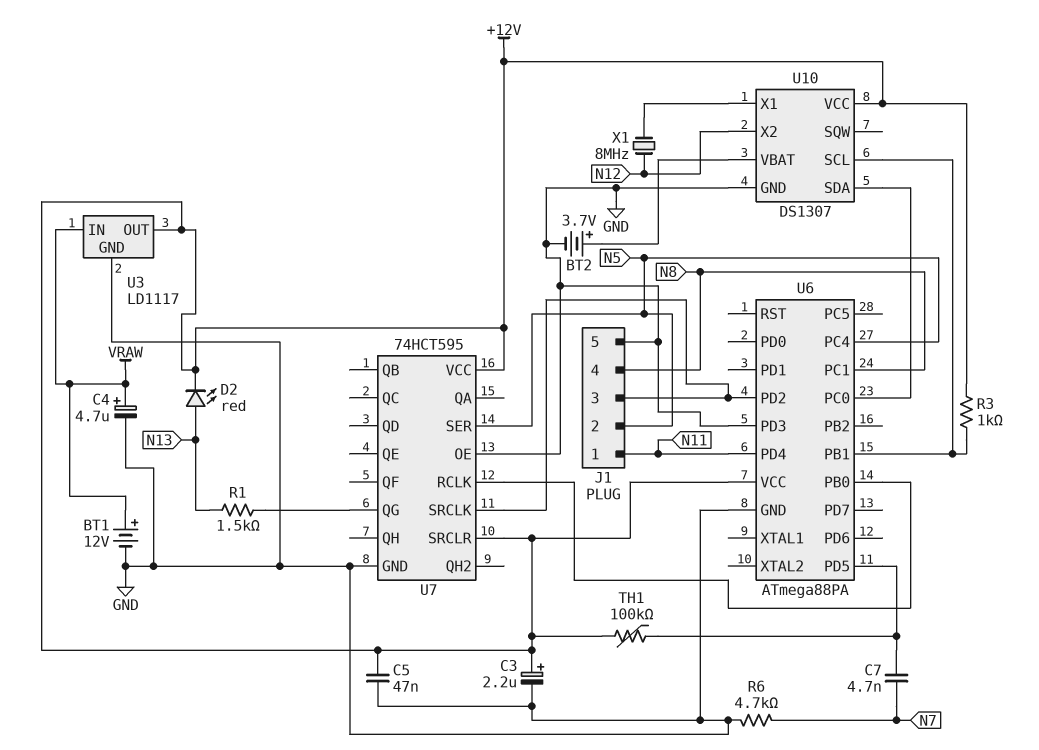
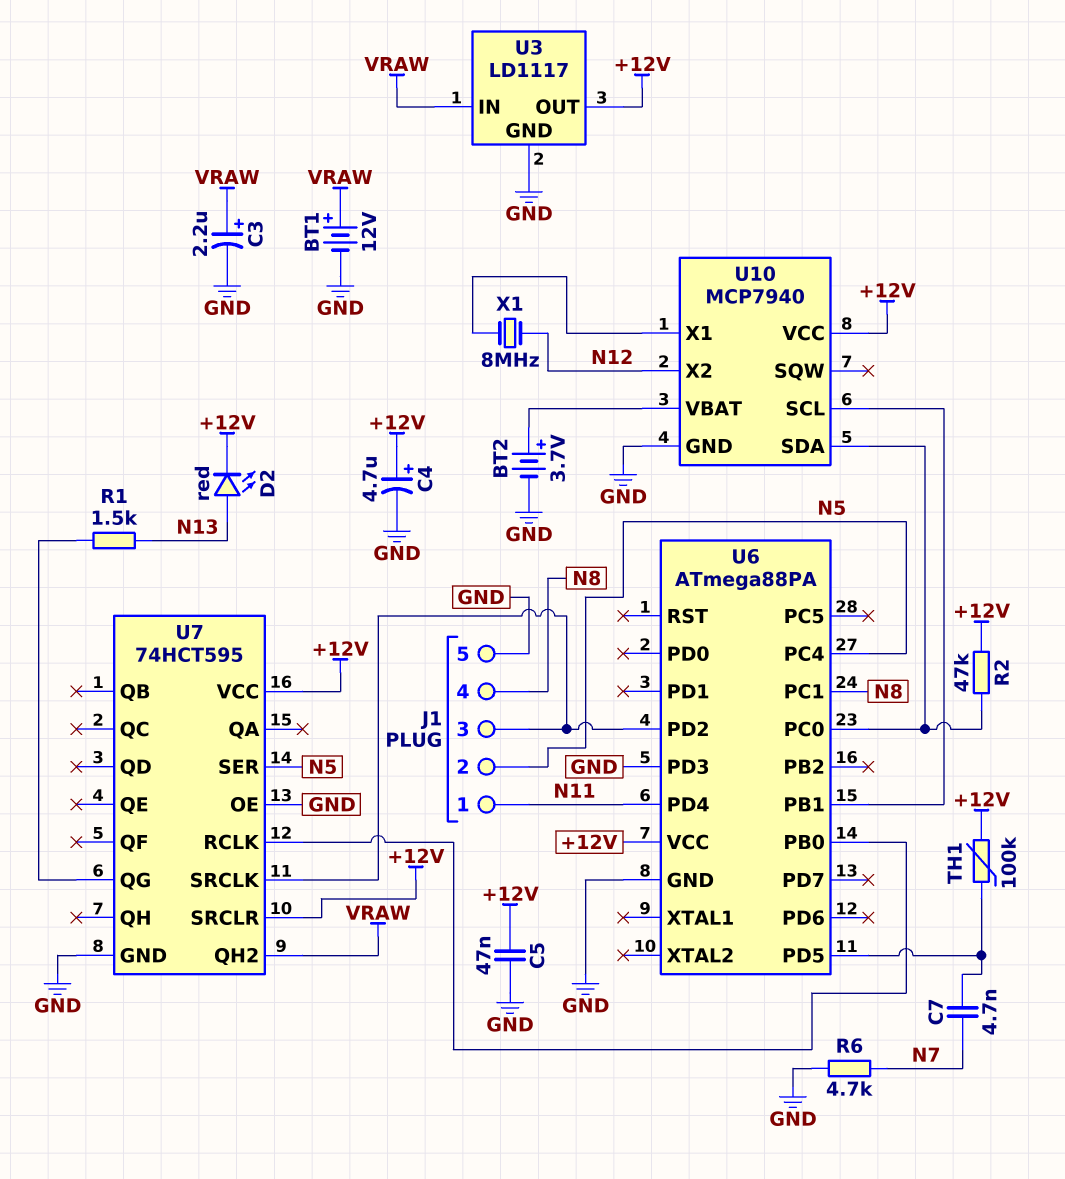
C3: 2.2uF (plus +12V, minus GND) -> 2.2uF (plus VRAW, minus GND)
C4: 4.7uF (plus VRAW, minus GND) -> 4.7uF (plus +12V, minus GND)
R2: none -> 47k (+12V, U6/PC0)
R3: 1k (+12V, U6/PB1) -> none
U7 pin QH2: none -> VRAW
U10: DS1307 -> MCP7940

